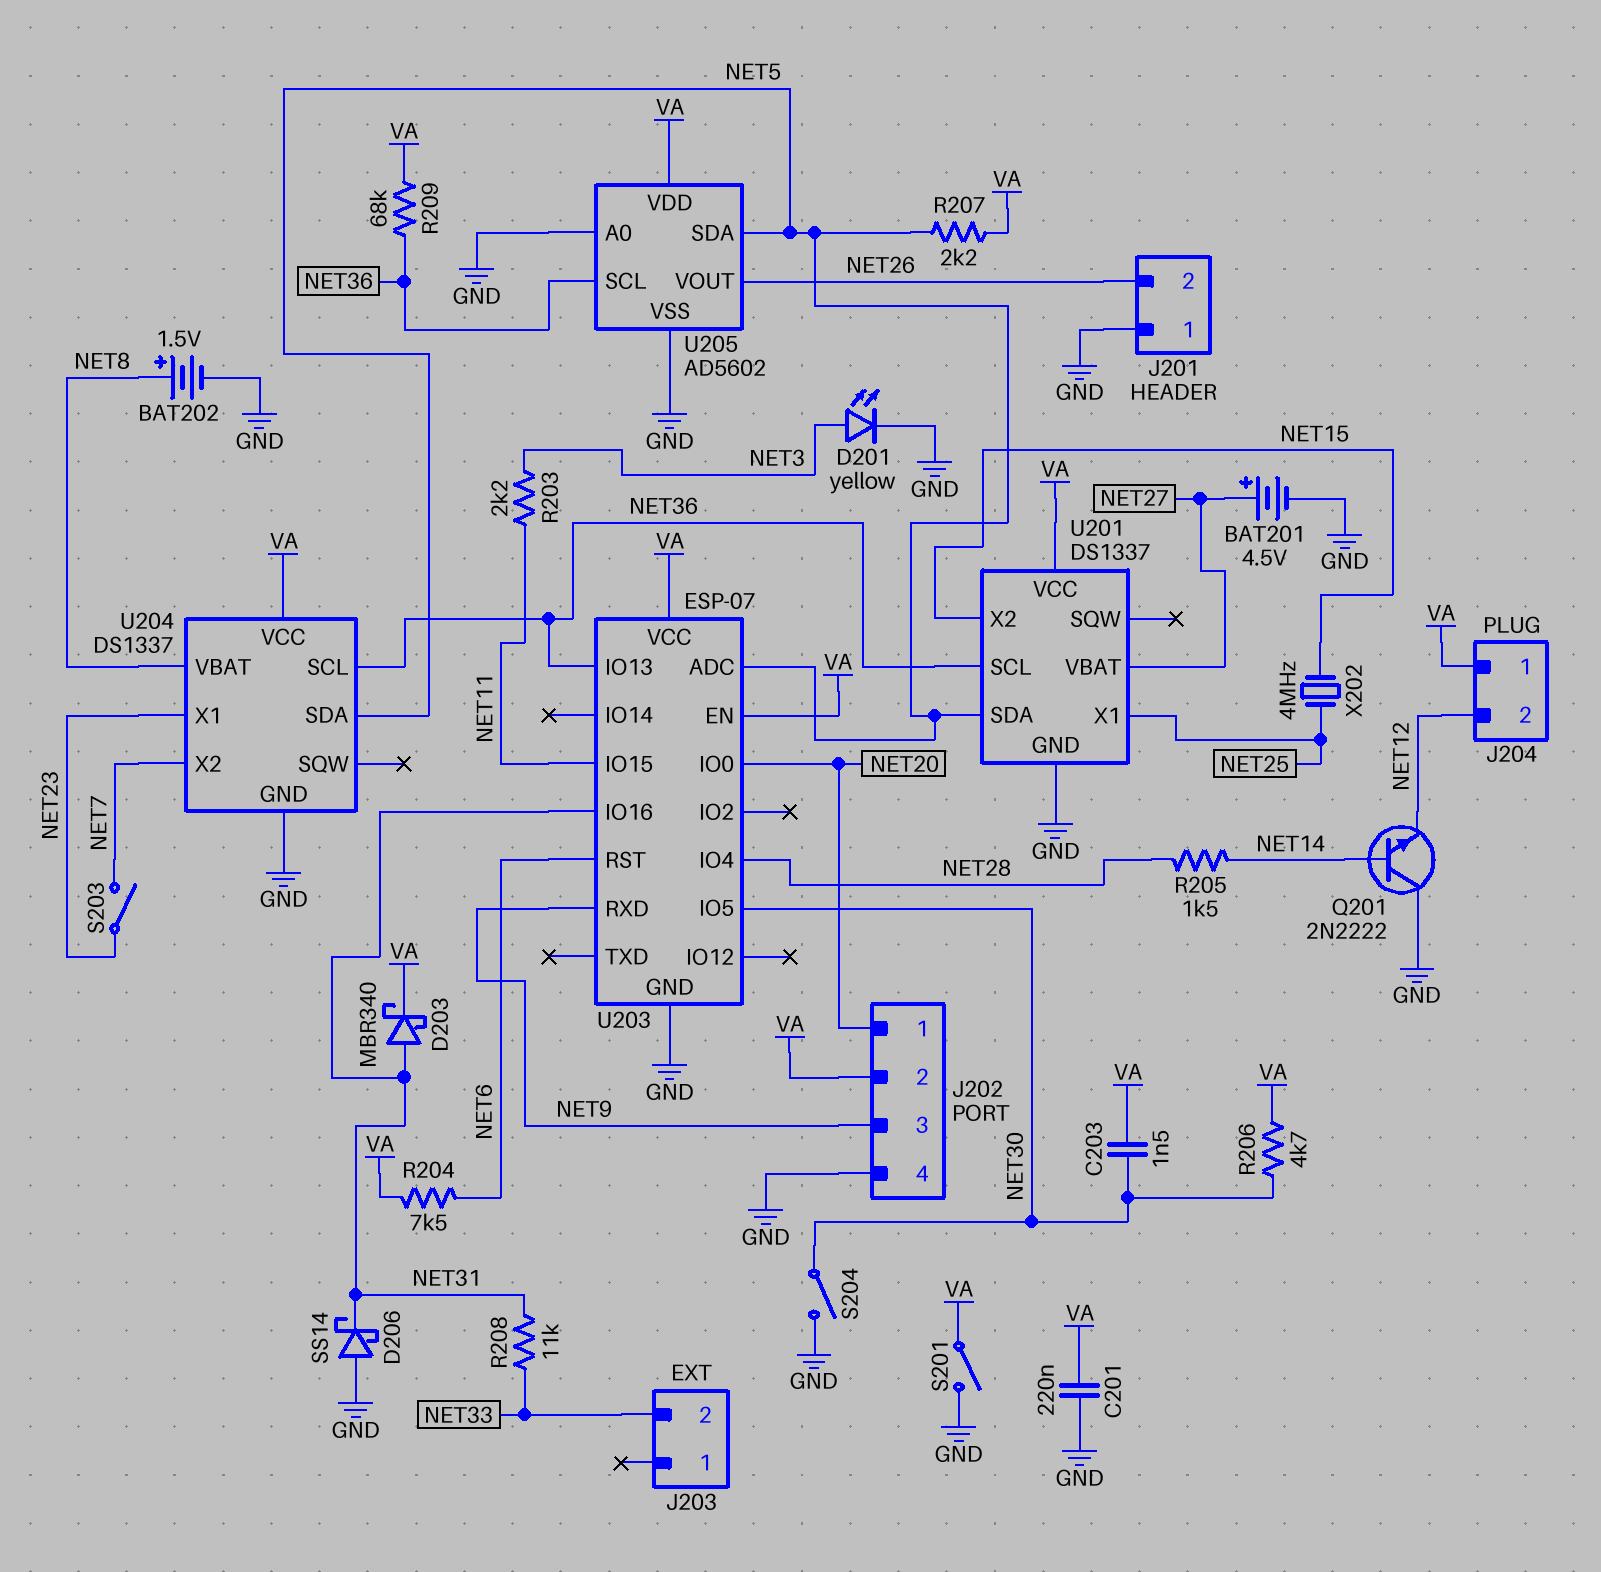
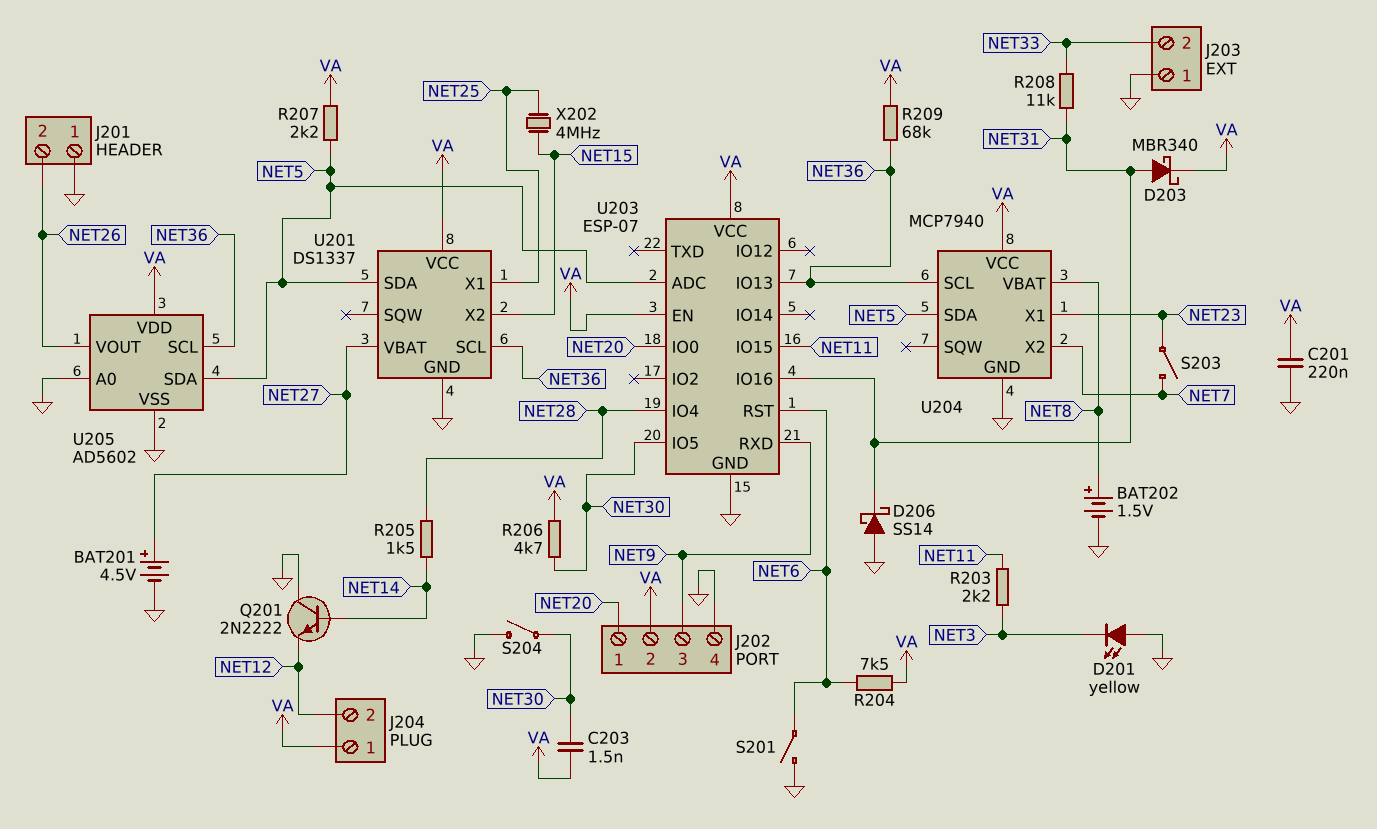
D201: LED yellow (A NET3, K GND) -> LED yellow (A GND, K NET3)
J203 pin 1: none -> GND
S201: switch (GND, VA) -> switch (GND, NET6)
U204: DS1337 -> MCP7940

